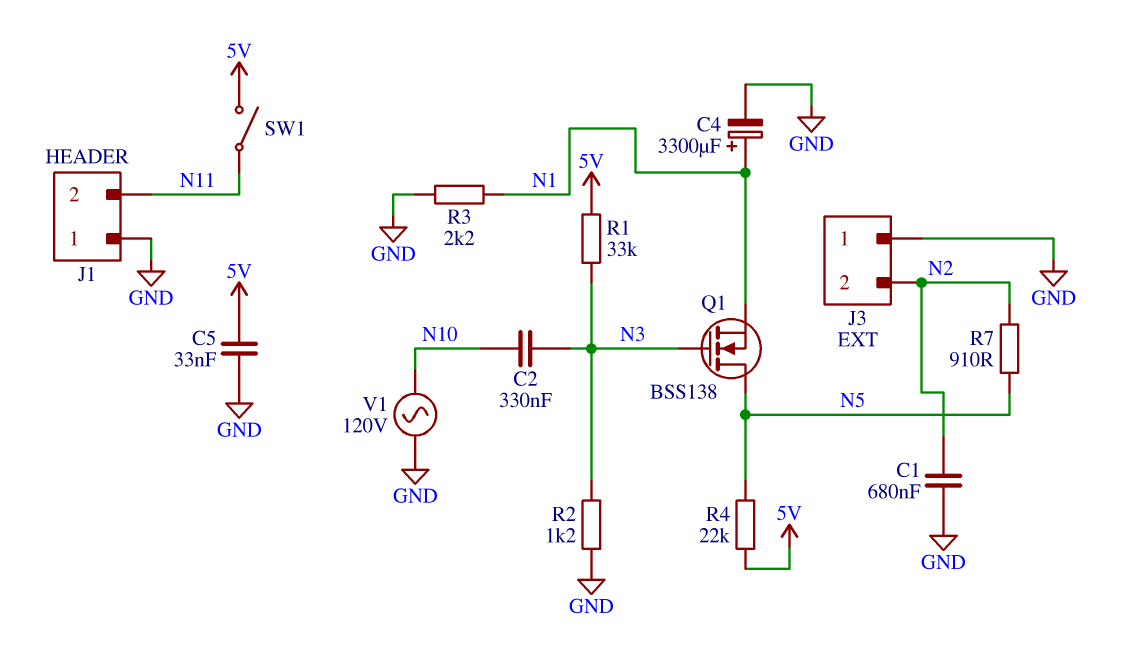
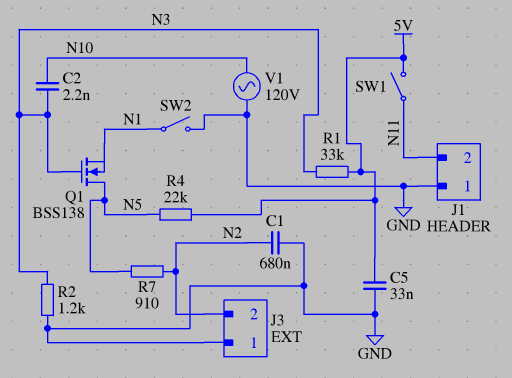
C2: 330nF (N3, N10) -> 2.2nF (N3, N10)
C4: 3300uF (plus N1, minus GND) -> none
R3: 2.2k (GND, N1) -> none
SW2: none -> switch (GND, N1)

